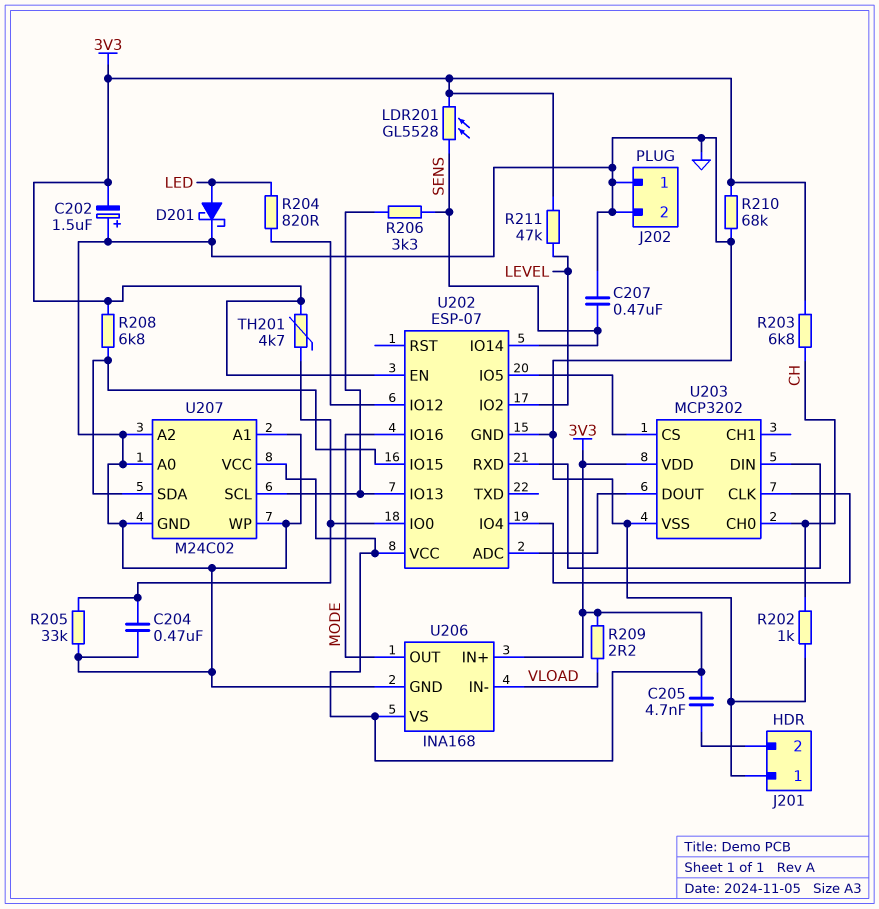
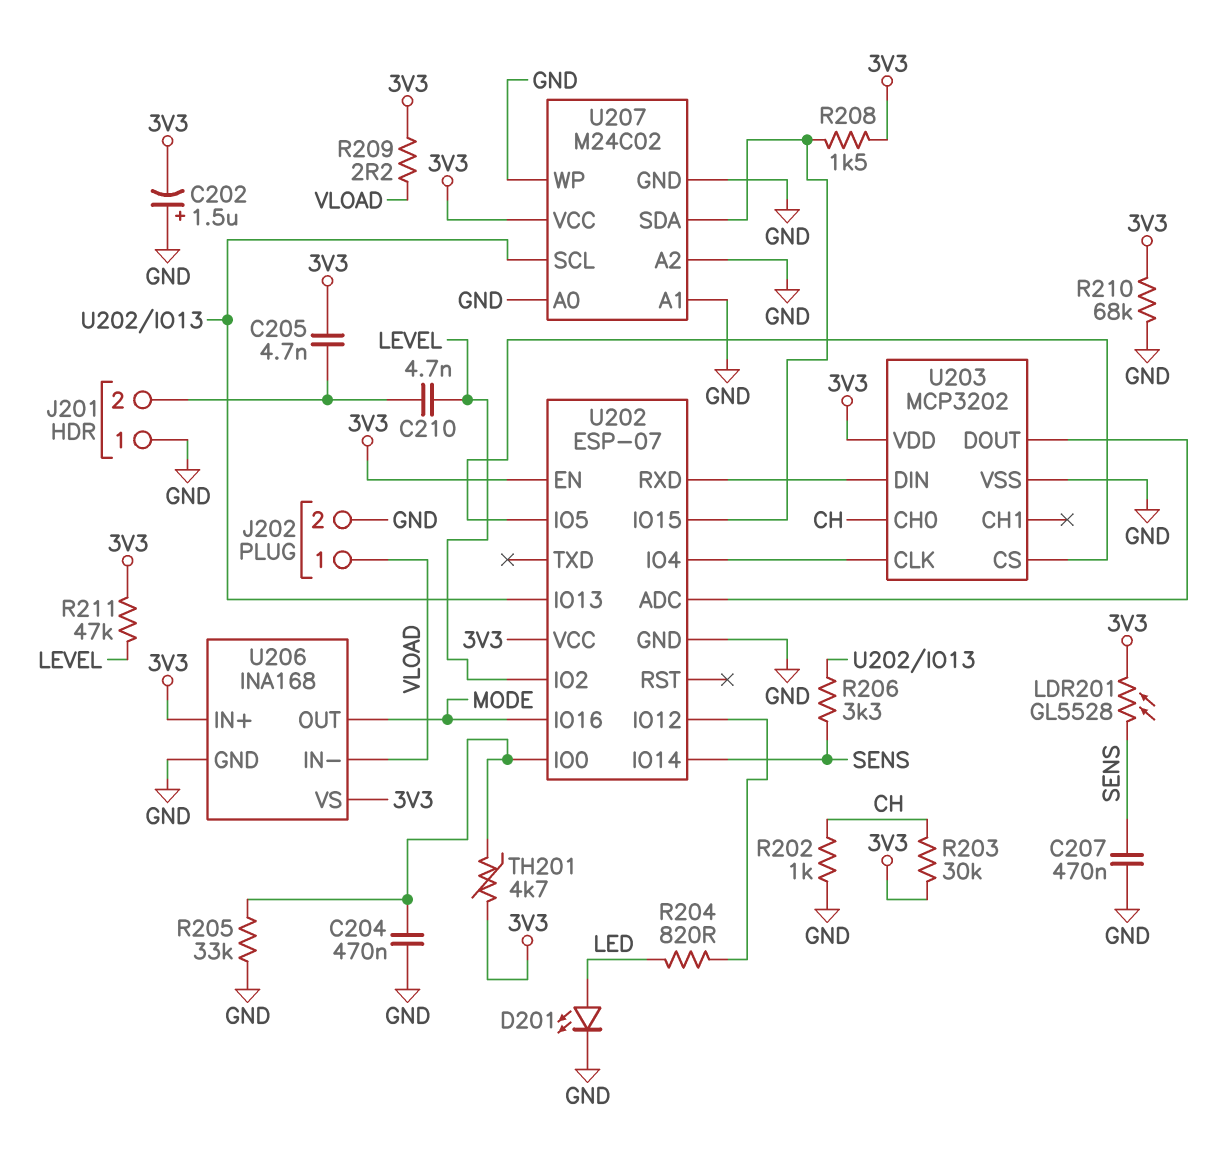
C210: none -> 4.7nF (J201/2, LEVEL)
D201: schottky (A LED, K GND) -> LED (A LED, K GND)
J202 pin 1: GND -> VLOAD
R203: 6.8k (3V3, CH) -> 30k (3V3, CH)
R208: 6.8k (3V3, U202/IO15) -> 1.5k (3V3, U202/IO15)

